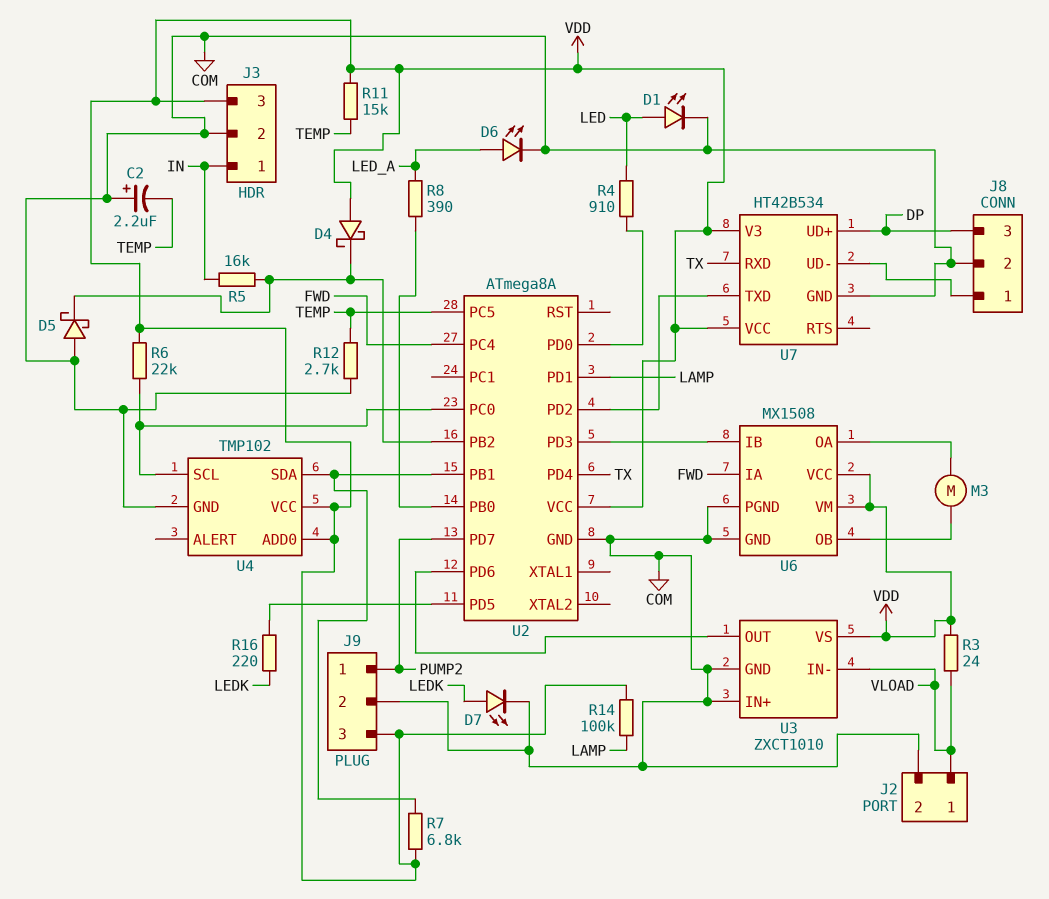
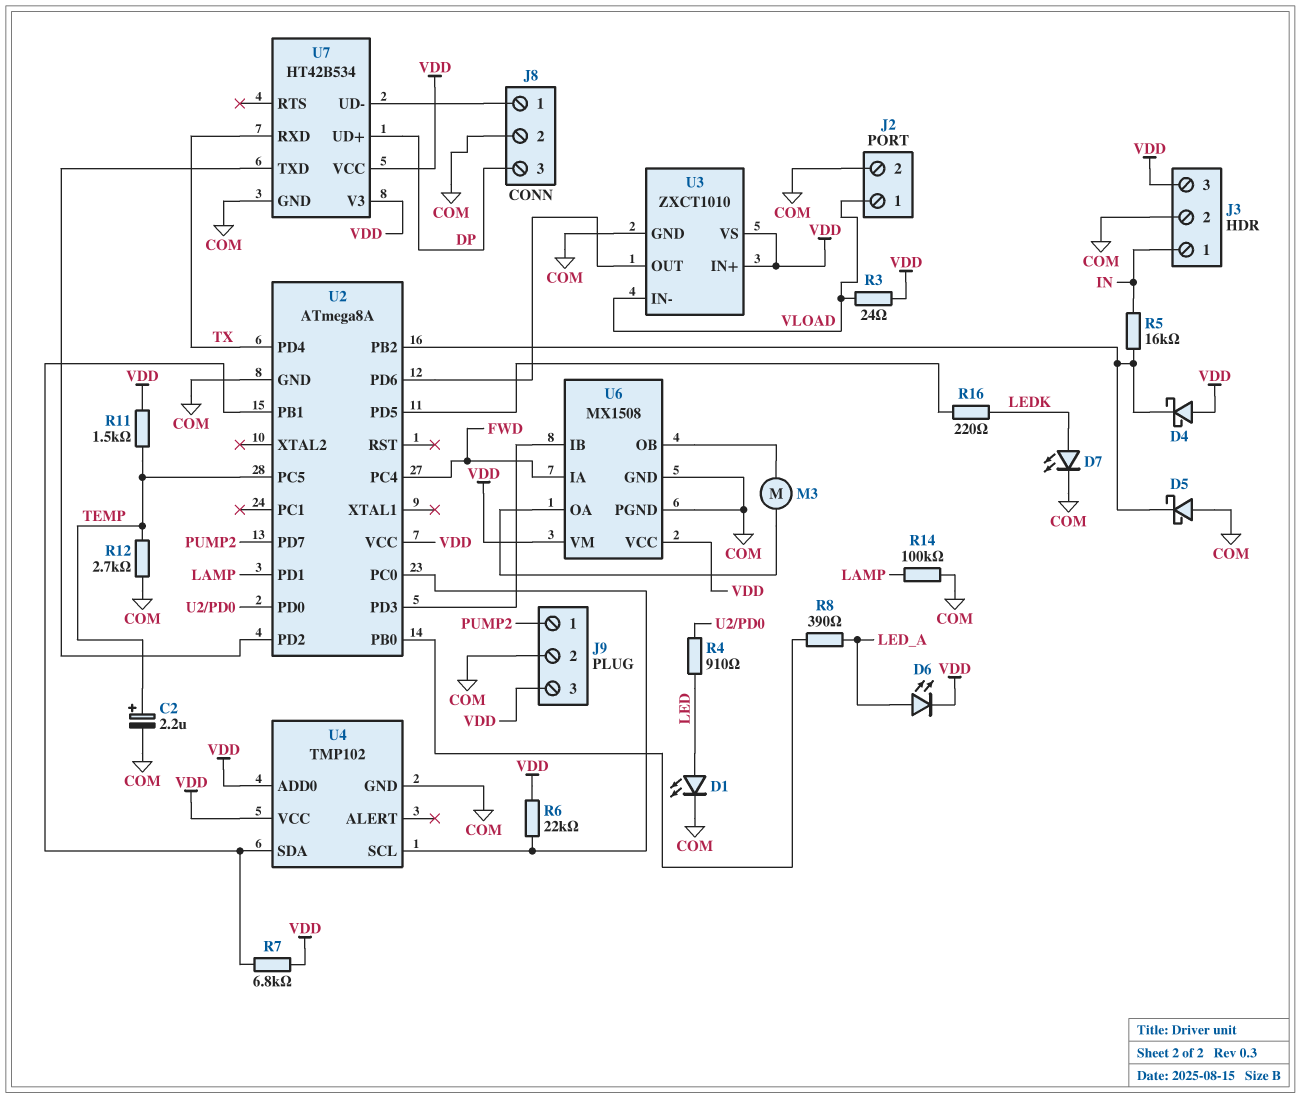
C2: 2.2uF (plus COM, minus TEMP) -> 2.2uF (plus TEMP, minus COM)
D6: LED (A LED_A, K COM) -> LED (A LED_A, K VDD)
R11: 15k (TEMP, VDD) -> 1.5k (TEMP, VDD)
R14: 100k (LAMP, VDD) -> 100k (COM, LAMP)
U3 pin IN+: COM -> VDD

